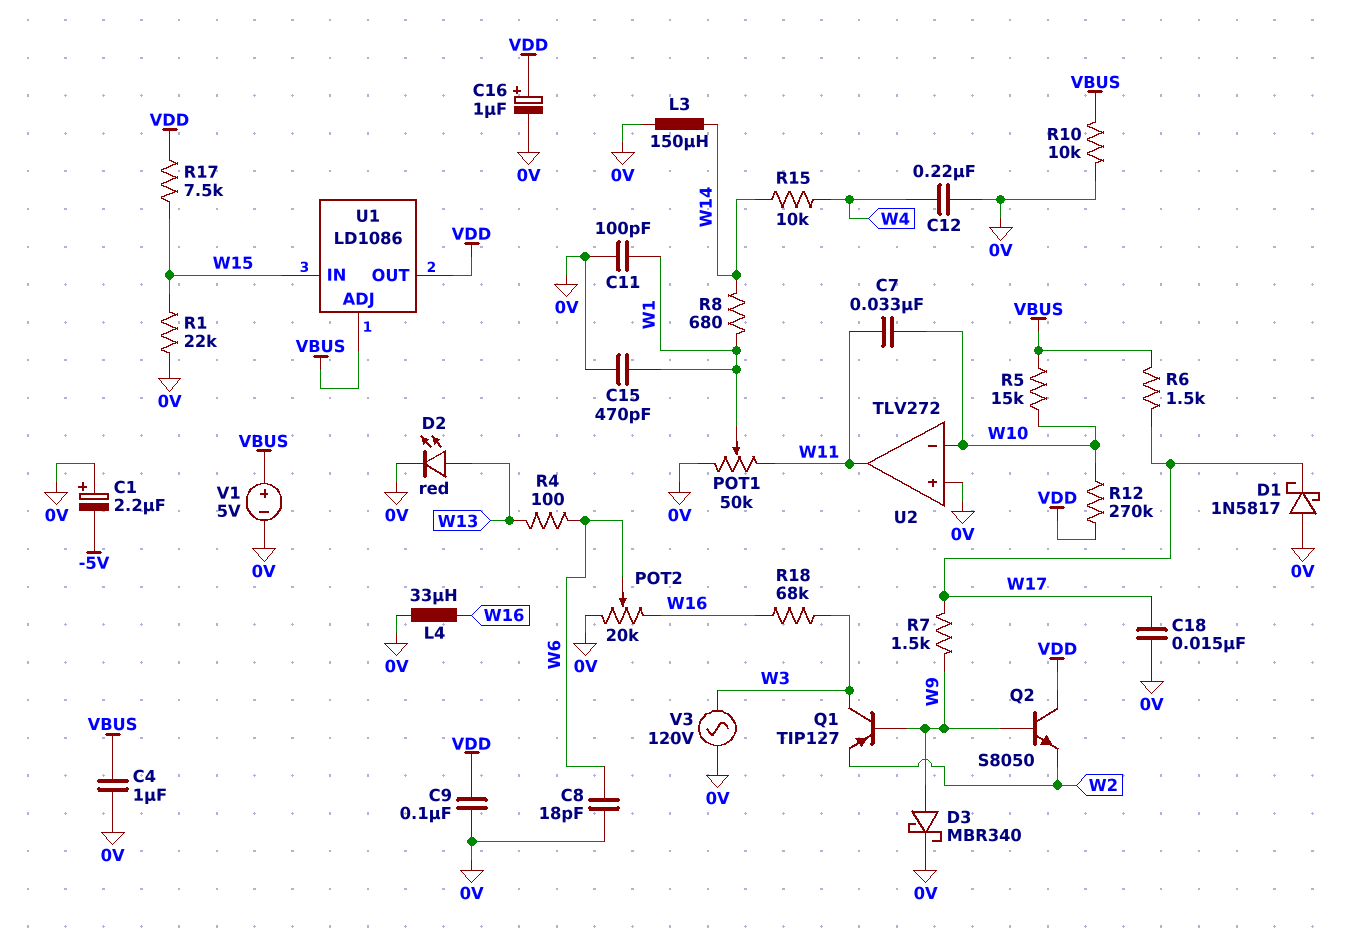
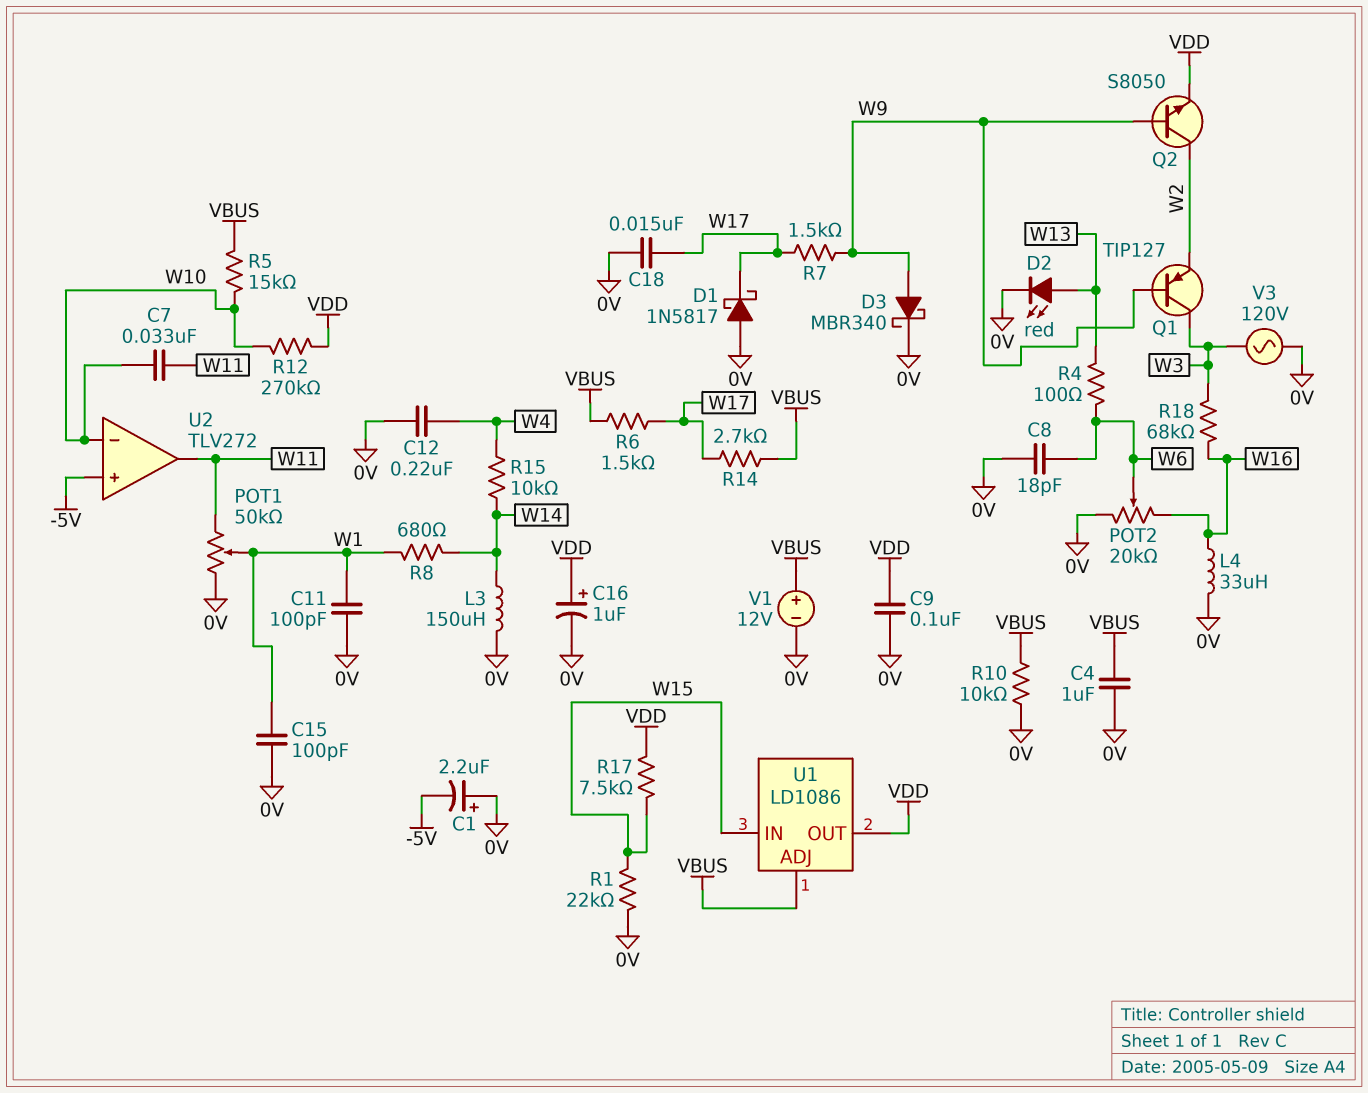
C15: 470pF (0V, W1) -> 100pF (0V, W1)
Q2: NPN S8050 (B W9, C VDD, E W2) -> NPN S8050 (B W9, C W2, E VDD)
R14: none -> 2.7k (VBUS, W17)
U2 pin in+: 0V -> -5V
V1: 5V (plus VBUS, minus 0V) -> 12V (plus VBUS, minus 0V)

